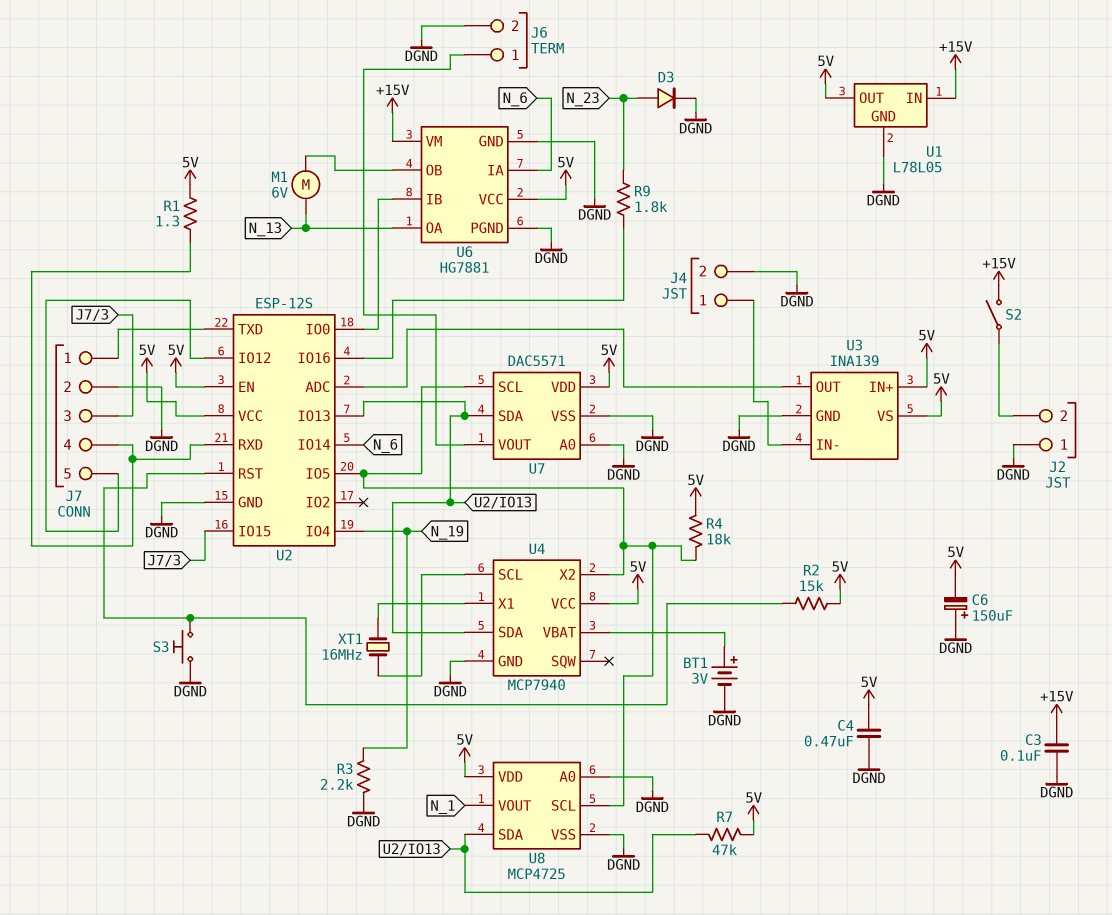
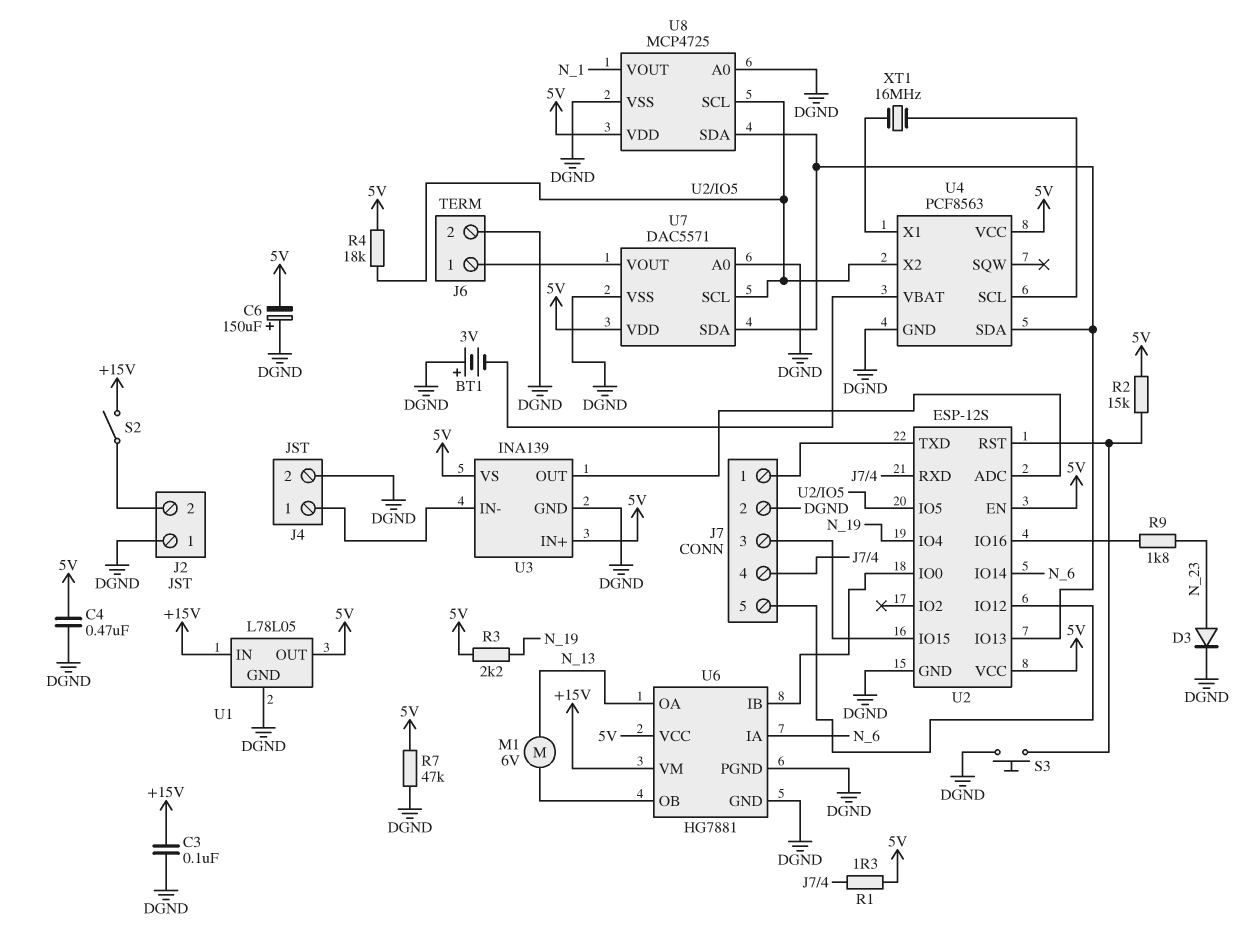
BT1: 3V (plus U4/VBAT, minus DGND) -> 3V (plus DGND, minus U4/VBAT)
R3: 2.2k (DGND, N_19) -> 2.2k (5V, N_19)
R7: 47k (5V, U2/IO13) -> 47k (5V, DGND)
U4: MCP7940 -> PCF8563

